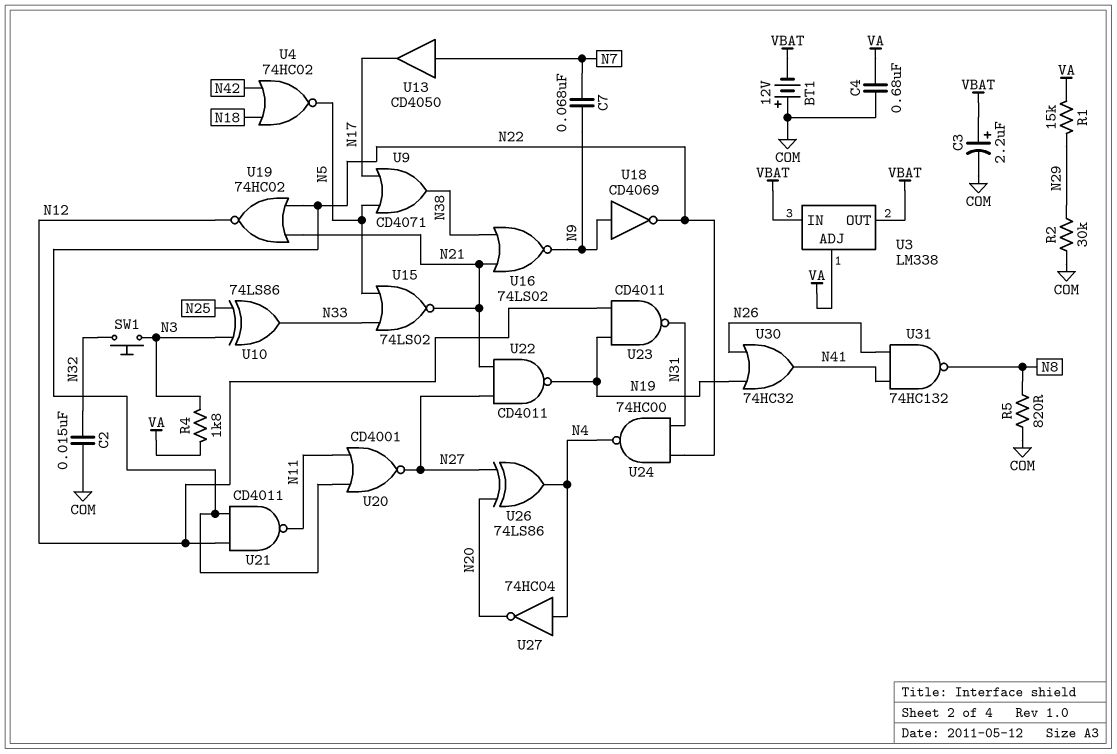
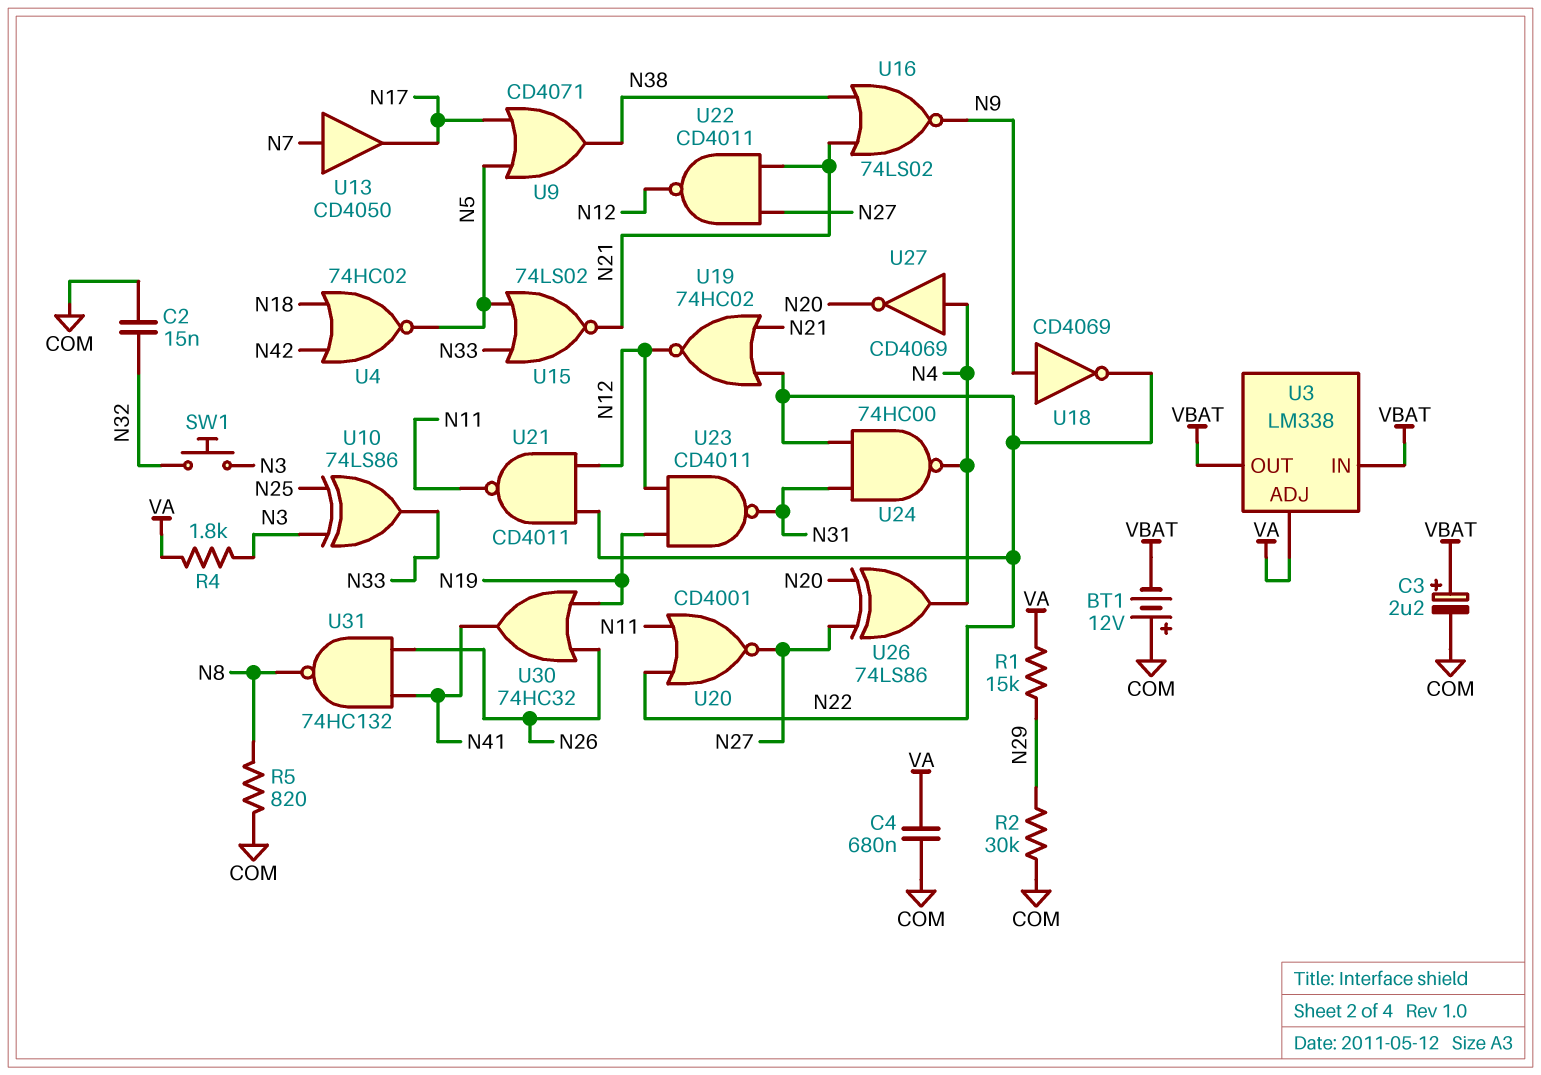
C7: 68nF (N7, N9) -> none
U22: NAND CD4011 (in N21, in N27, out N19) -> NAND CD4011 (in N21, in N27, out N12)
U27: NOT 74HC04 (in N4, out N20) -> NOT CD4069 (in N4, out N20)

